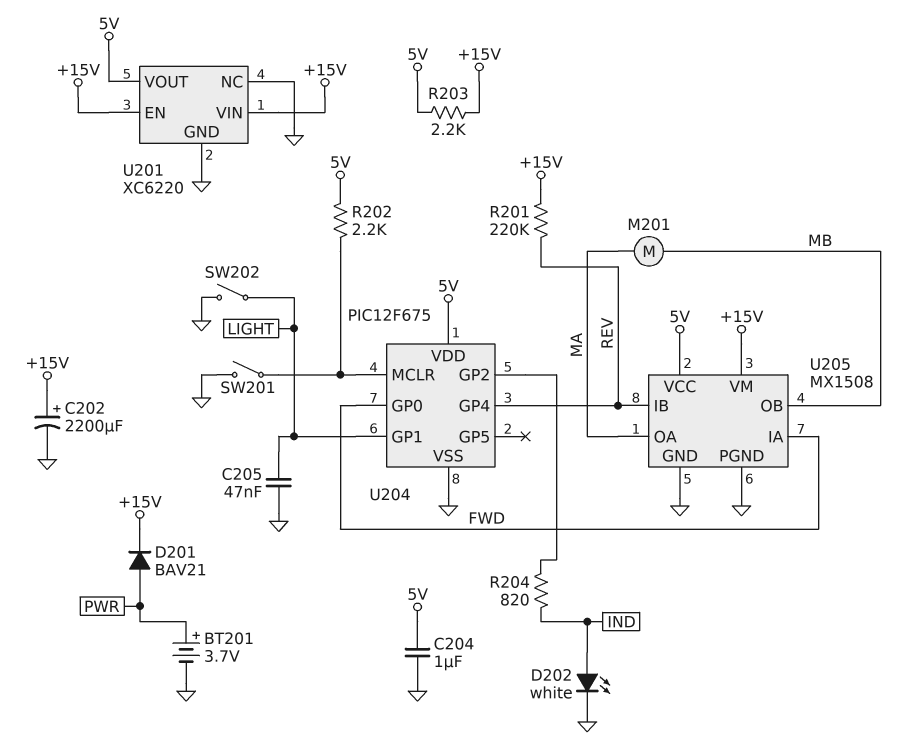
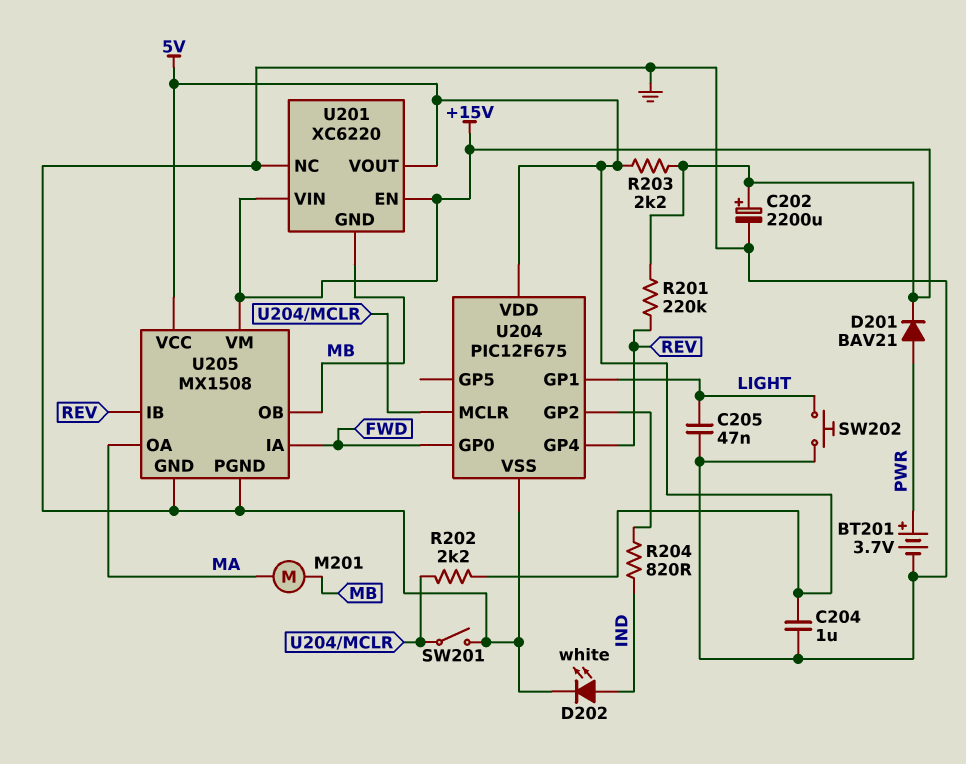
SW202: switch (GND, LIGHT) -> button (GND, LIGHT)
U201 pin GND: GND -> MB

